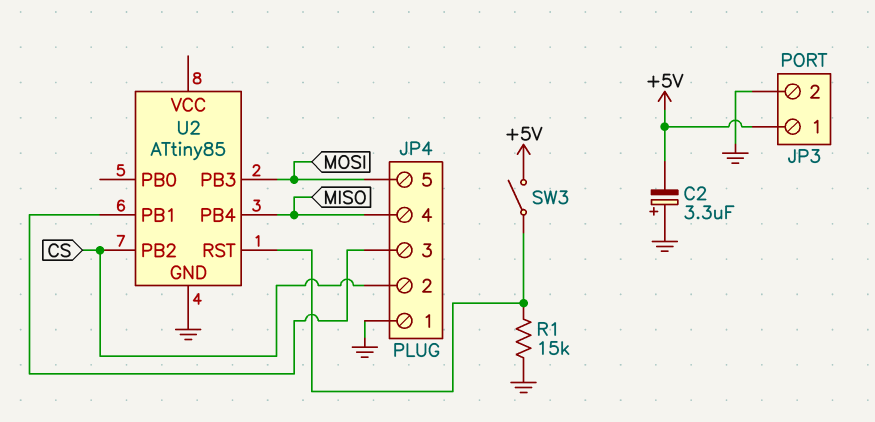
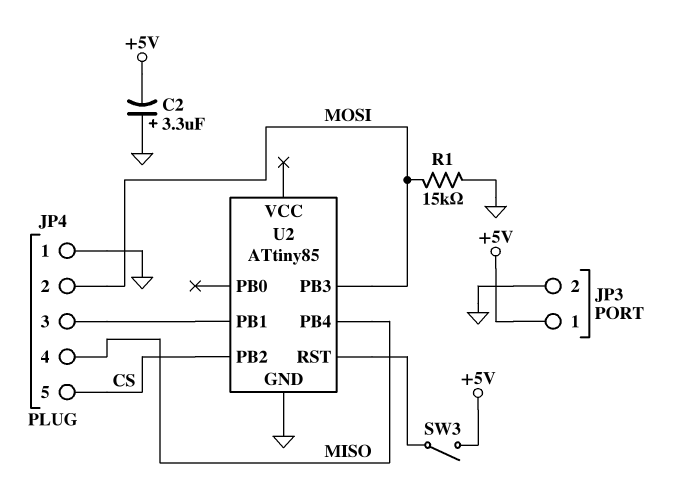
JP4 pin 2: CS -> MOSI
JP4 pin 5: MOSI -> CS
R1: 15k (GND, U2/RST) -> 15k (GND, MOSI)

